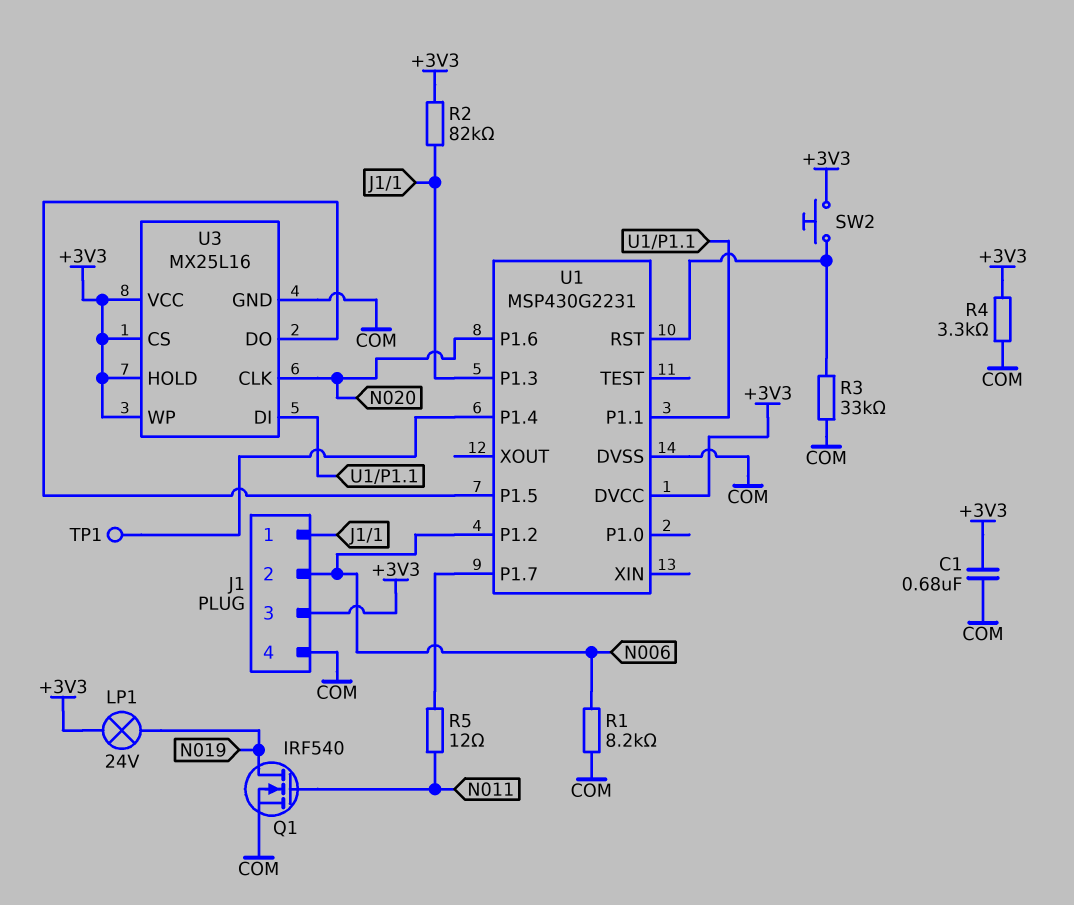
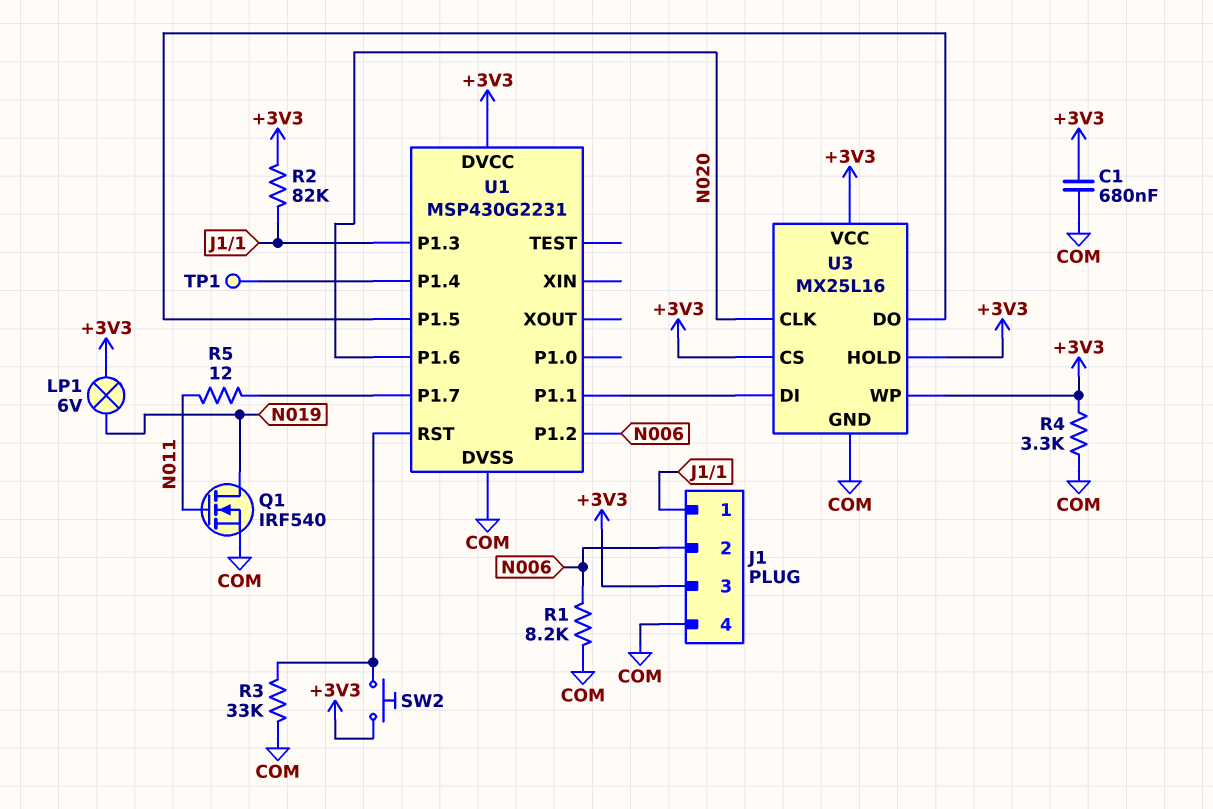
LP1: lamp 24V (+3V3, N019) -> lamp 6V (+3V3, N019)

